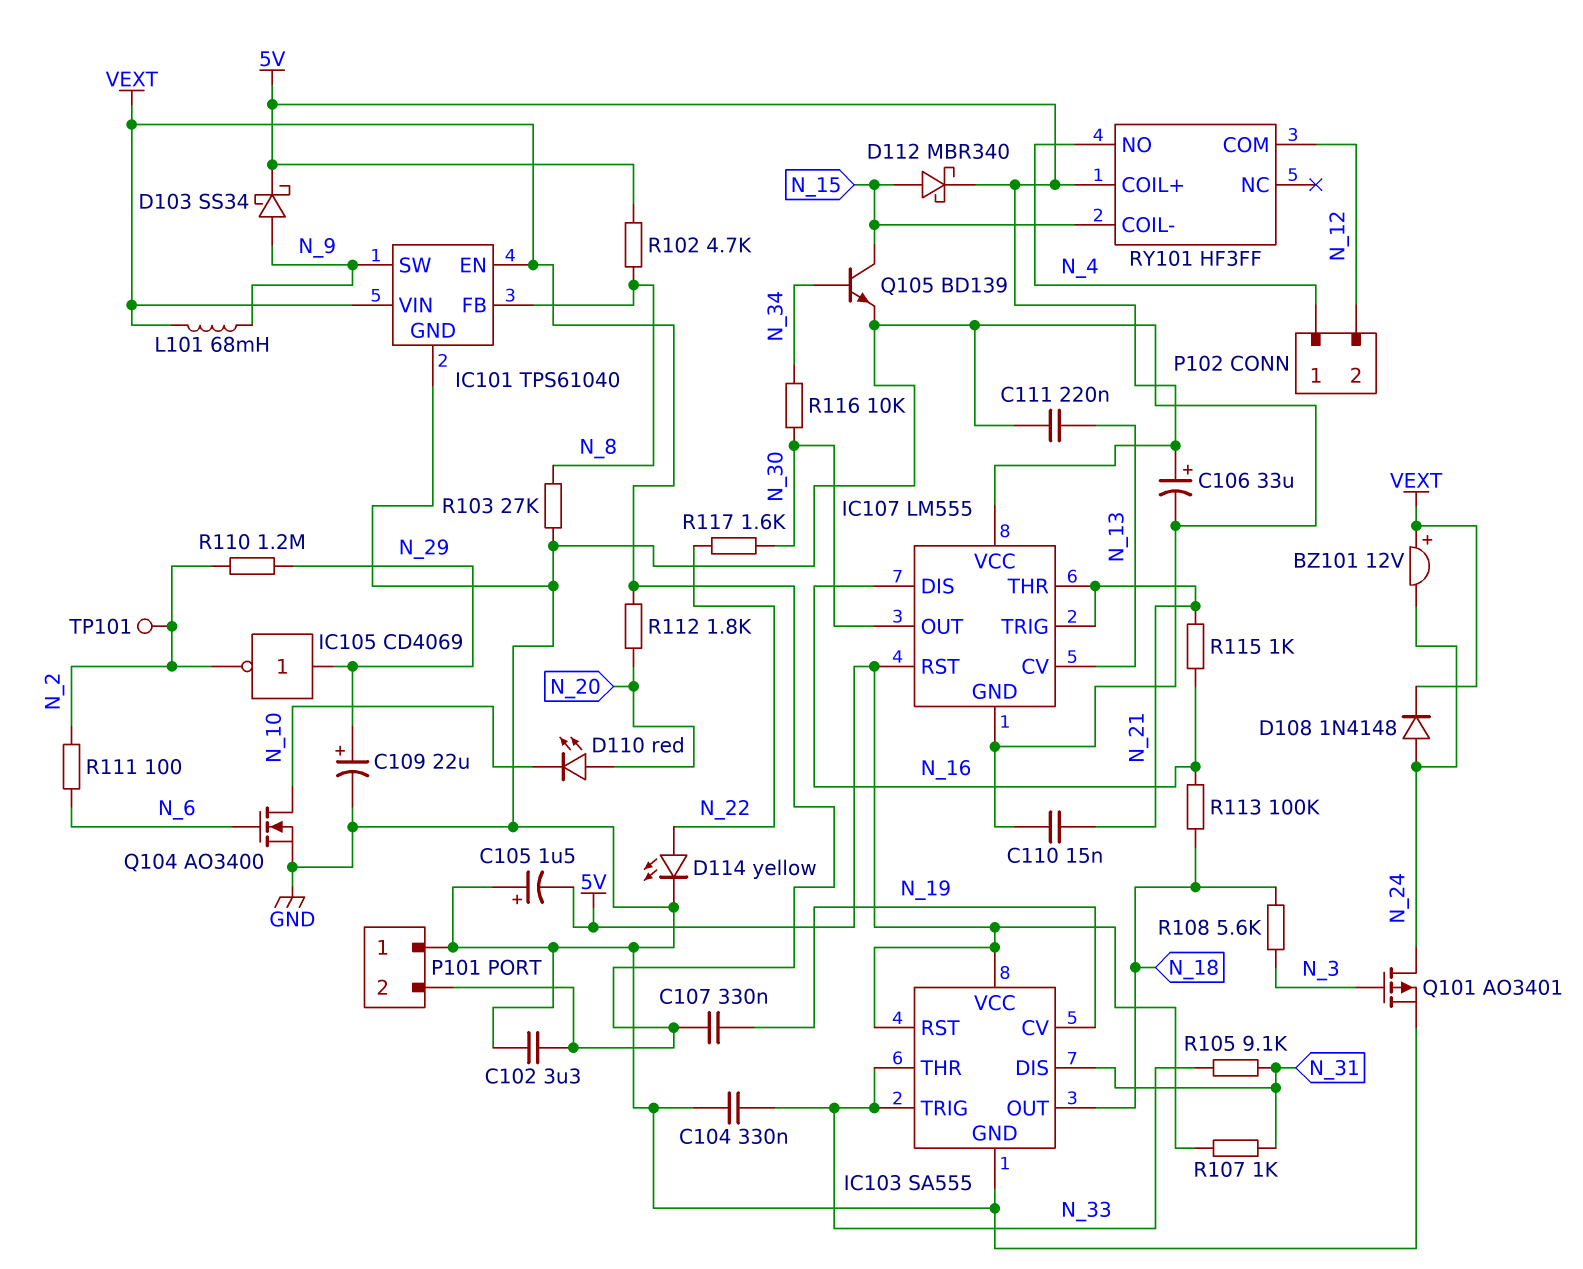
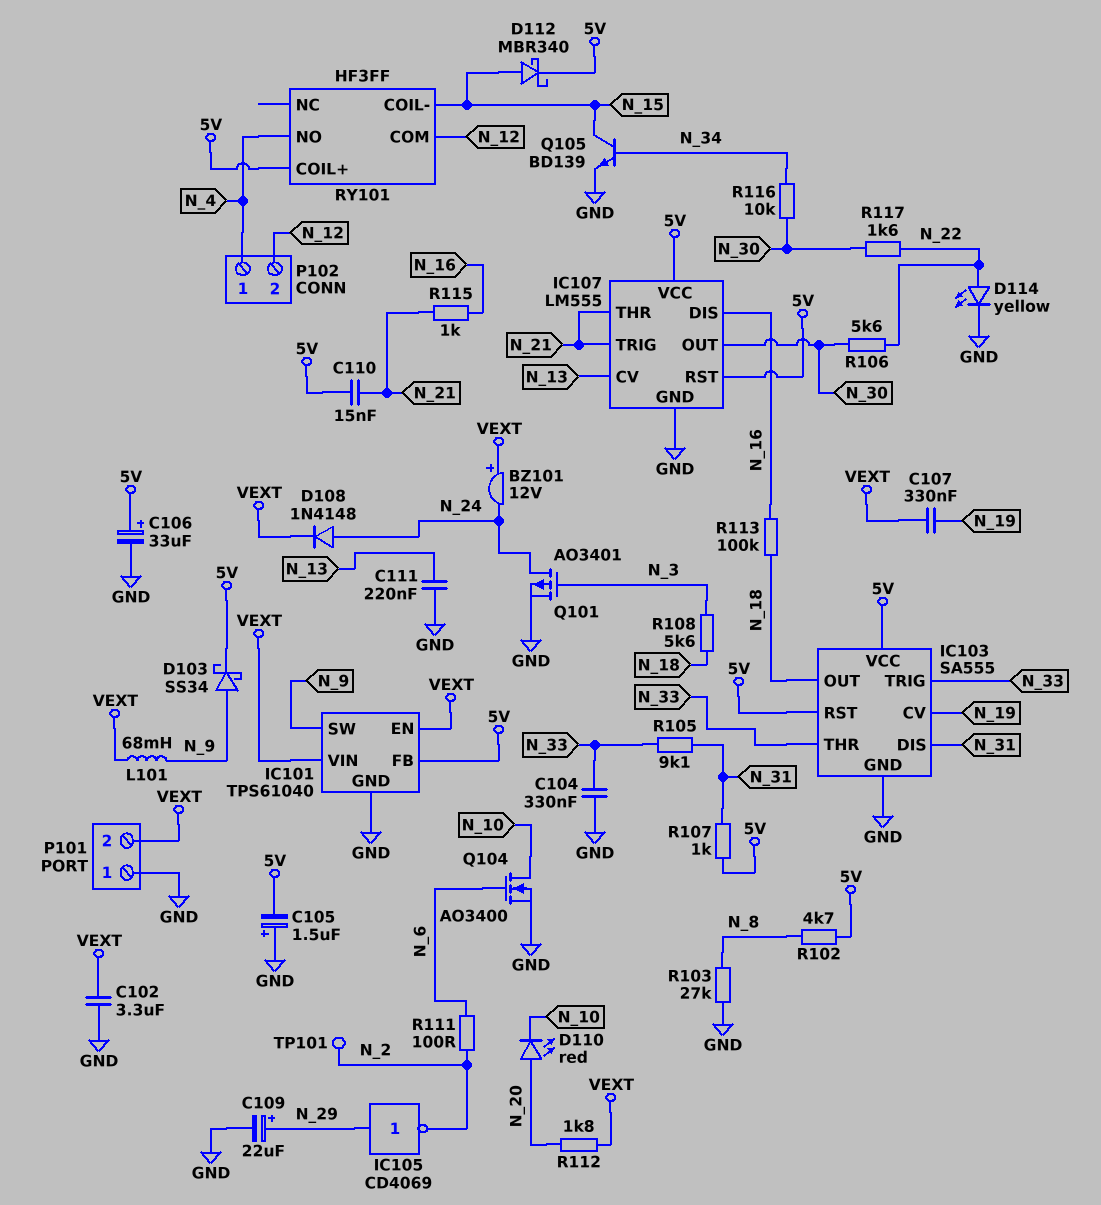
C110: 15nF (GND, N_21) -> 15nF (5V, N_21)
IC101 pin FB: N_8 -> 5V
R106: none -> 5.6k (N_22, N_30)
R110: 1.2M (N_2, N_29) -> none

